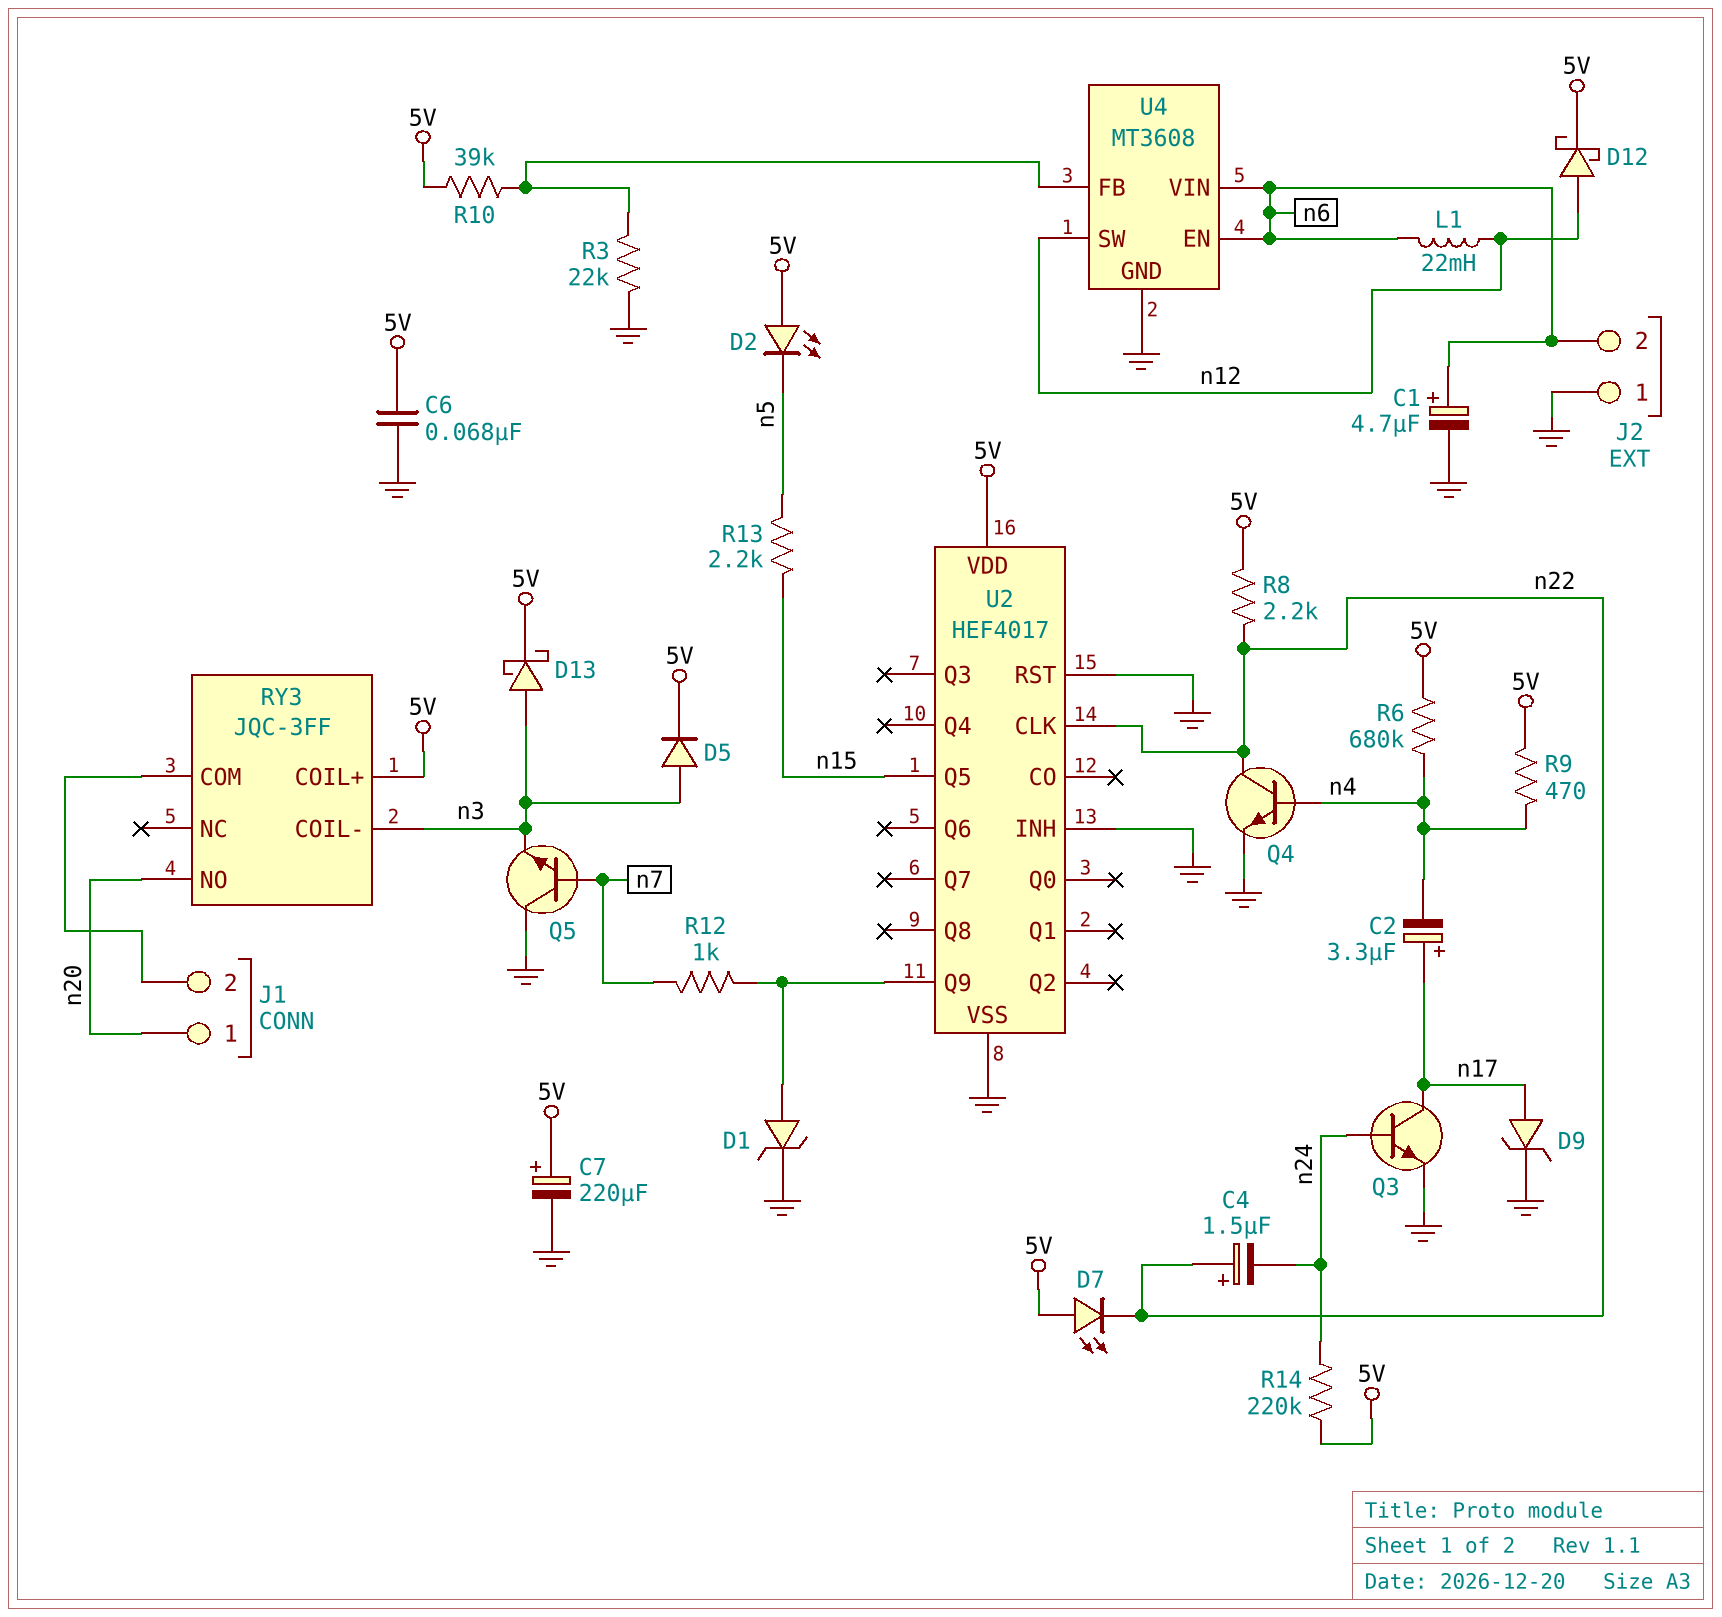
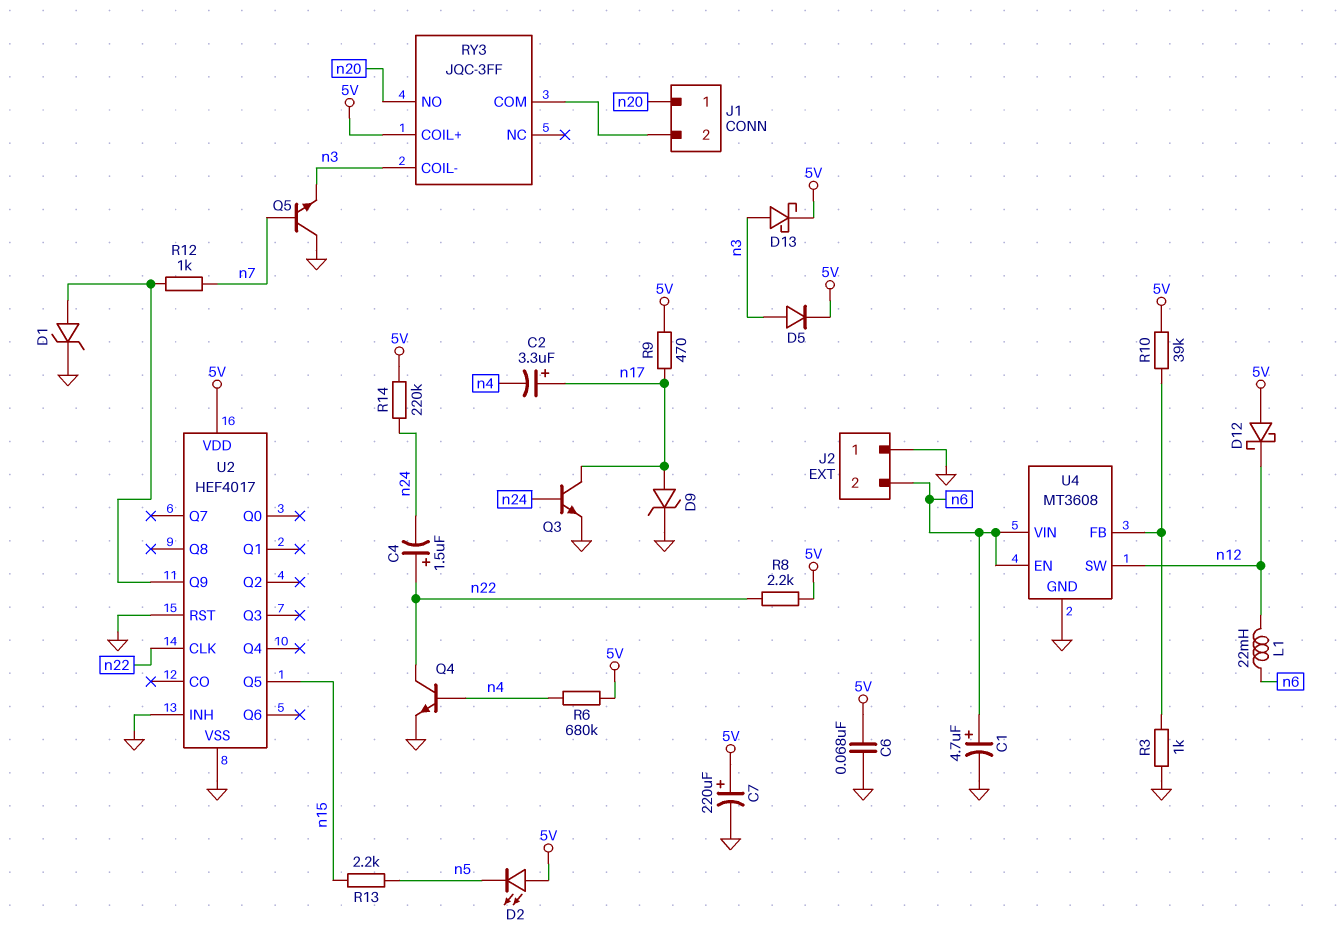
D7: LED (A 5V, K n22) -> none
D12: schottky (A n12, K 5V) -> schottky (A 5V, K n12)
R3: 22k (GND, U4/FB) -> 1k (GND, U4/FB)
R9: 470 (5V, n4) -> 470 (5V, n17)

